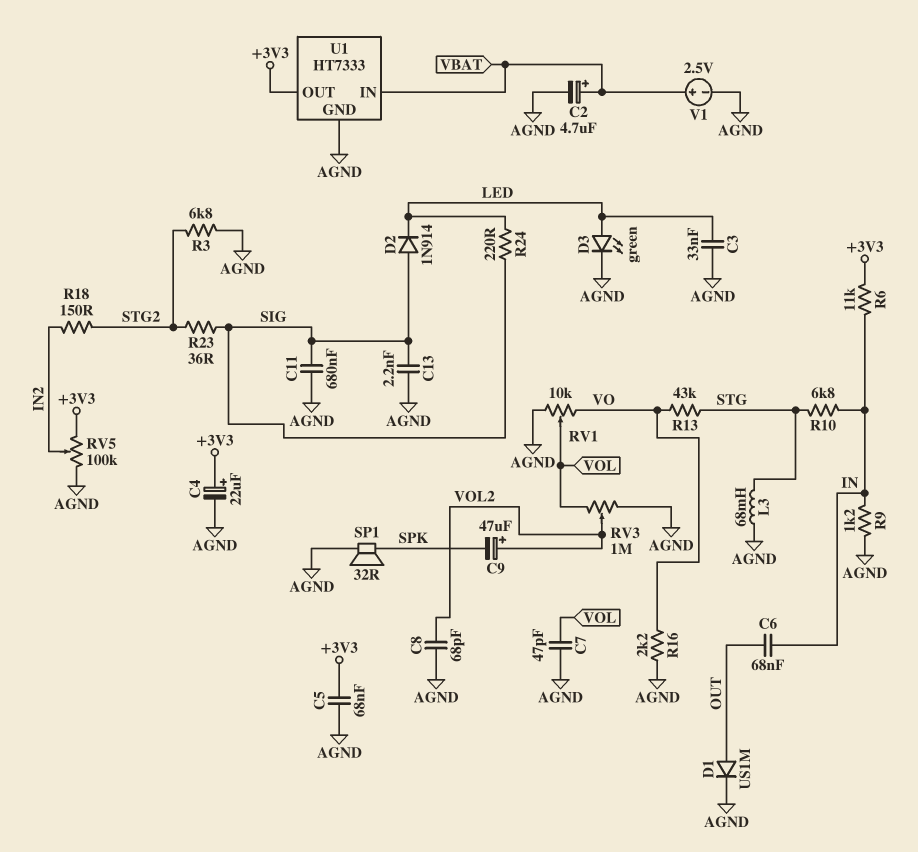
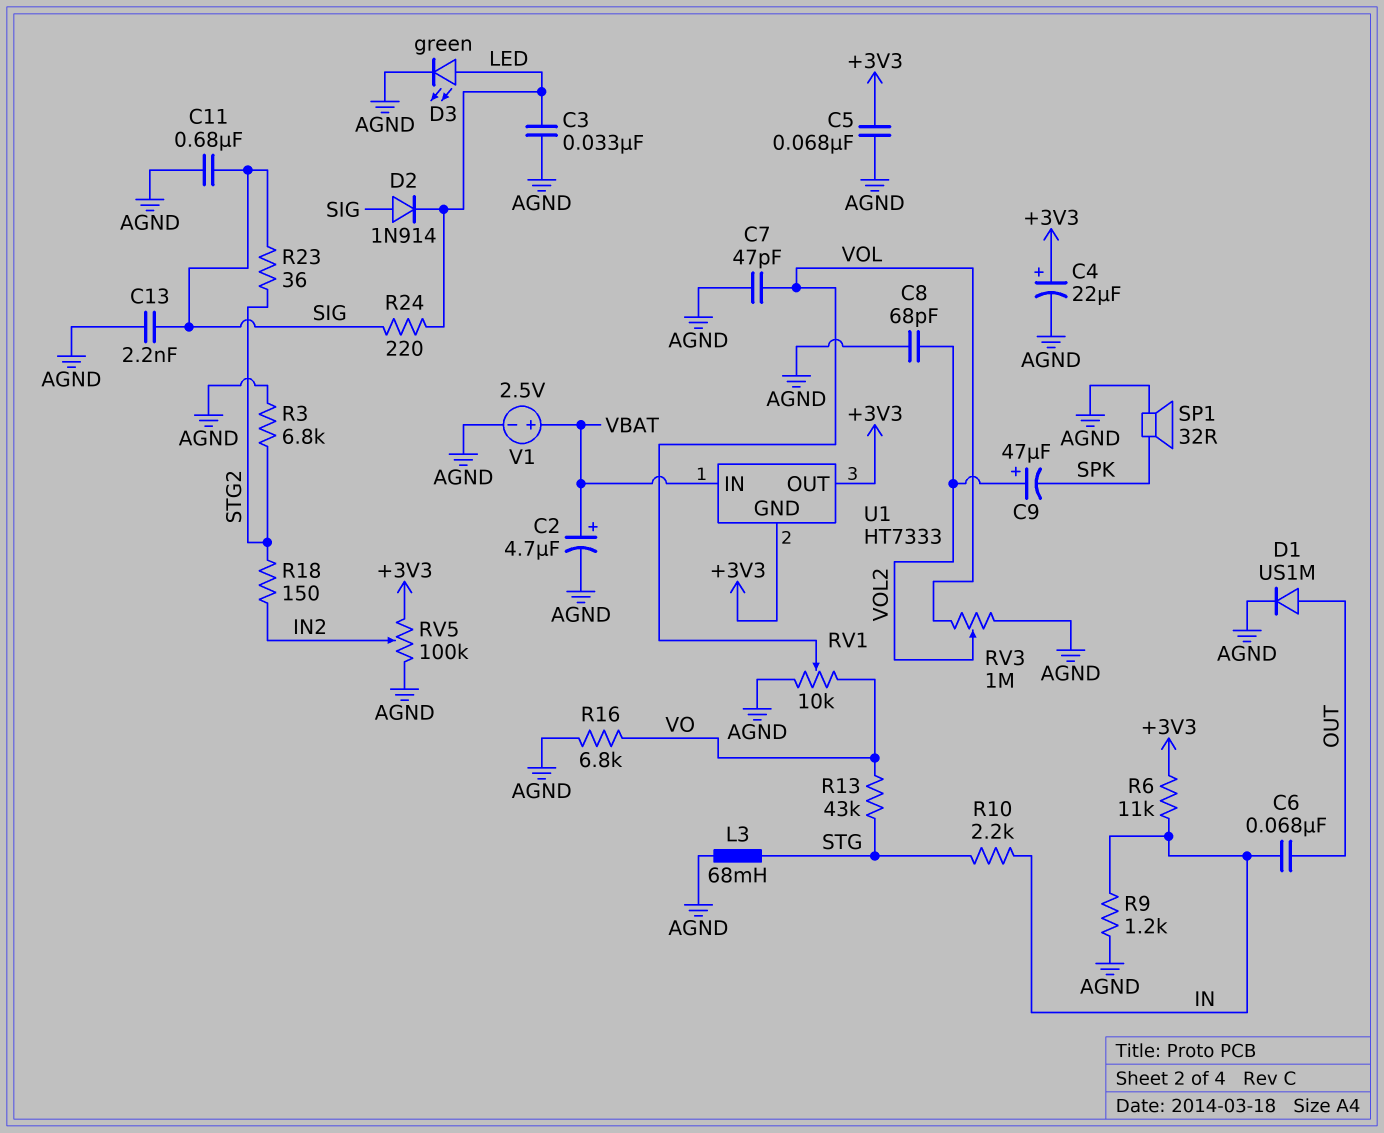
R10: 6.8k (IN, STG) -> 2.2k (IN, STG)
R16: 2.2k (AGND, VO) -> 6.8k (AGND, VO)
U1 pin GND: AGND -> +3V3

